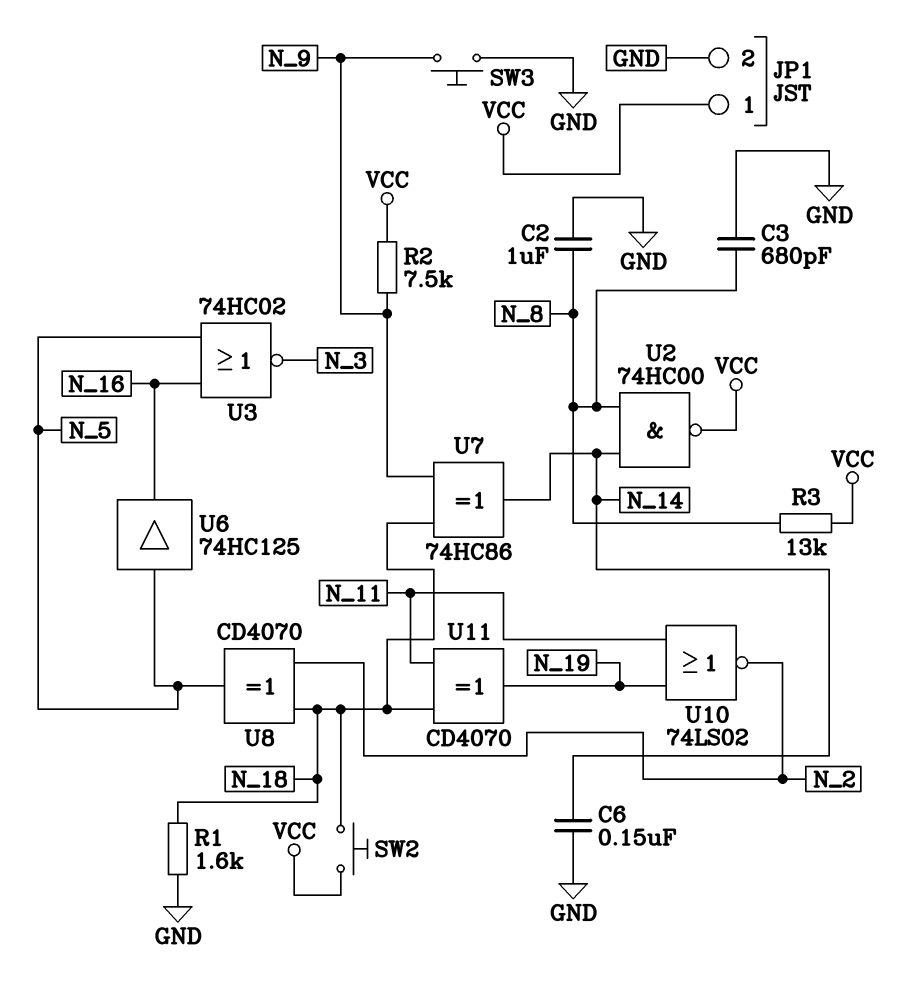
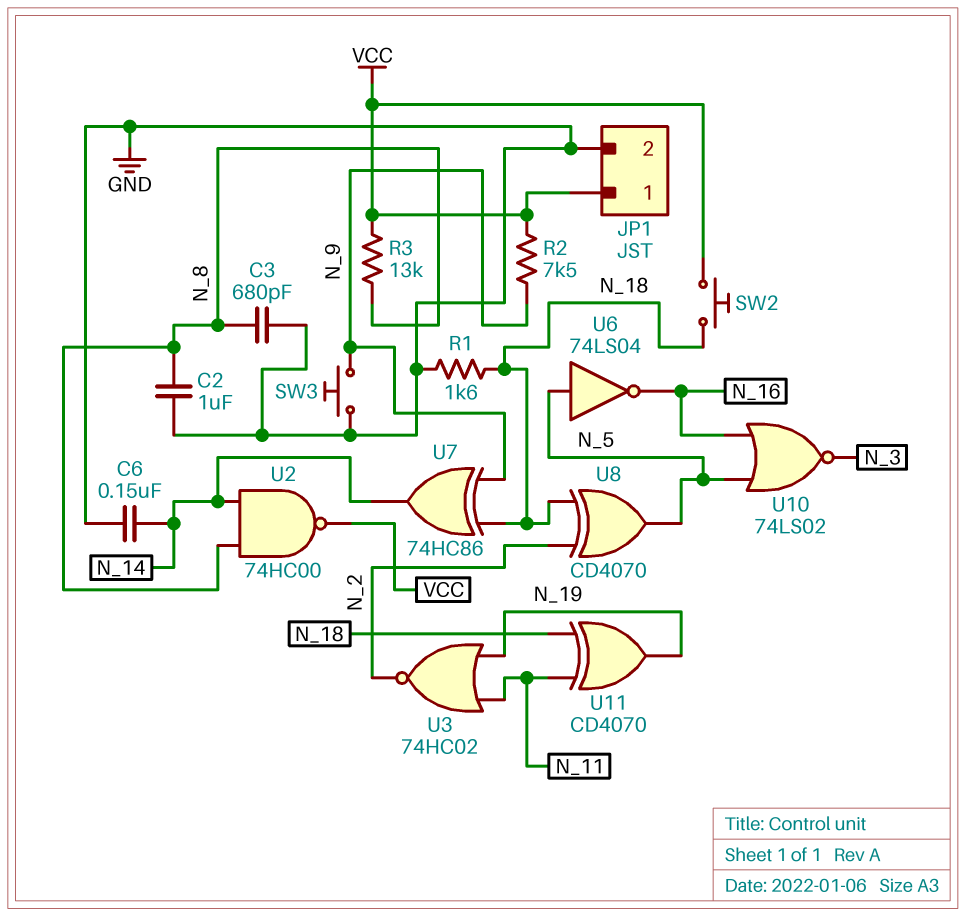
U3: NOR 74HC02 (in N_5, in N_16, out N_3) -> NOR 74HC02 (in N_11, in N_19, out N_2)
U6: buffer 74HC125 (in N_5, out N_16) -> NOT 74LS04 (in N_5, out N_16)
U10: NOR 74LS02 (in N_11, in N_19, out N_2) -> NOR 74LS02 (in N_5, in N_16, out N_3)

